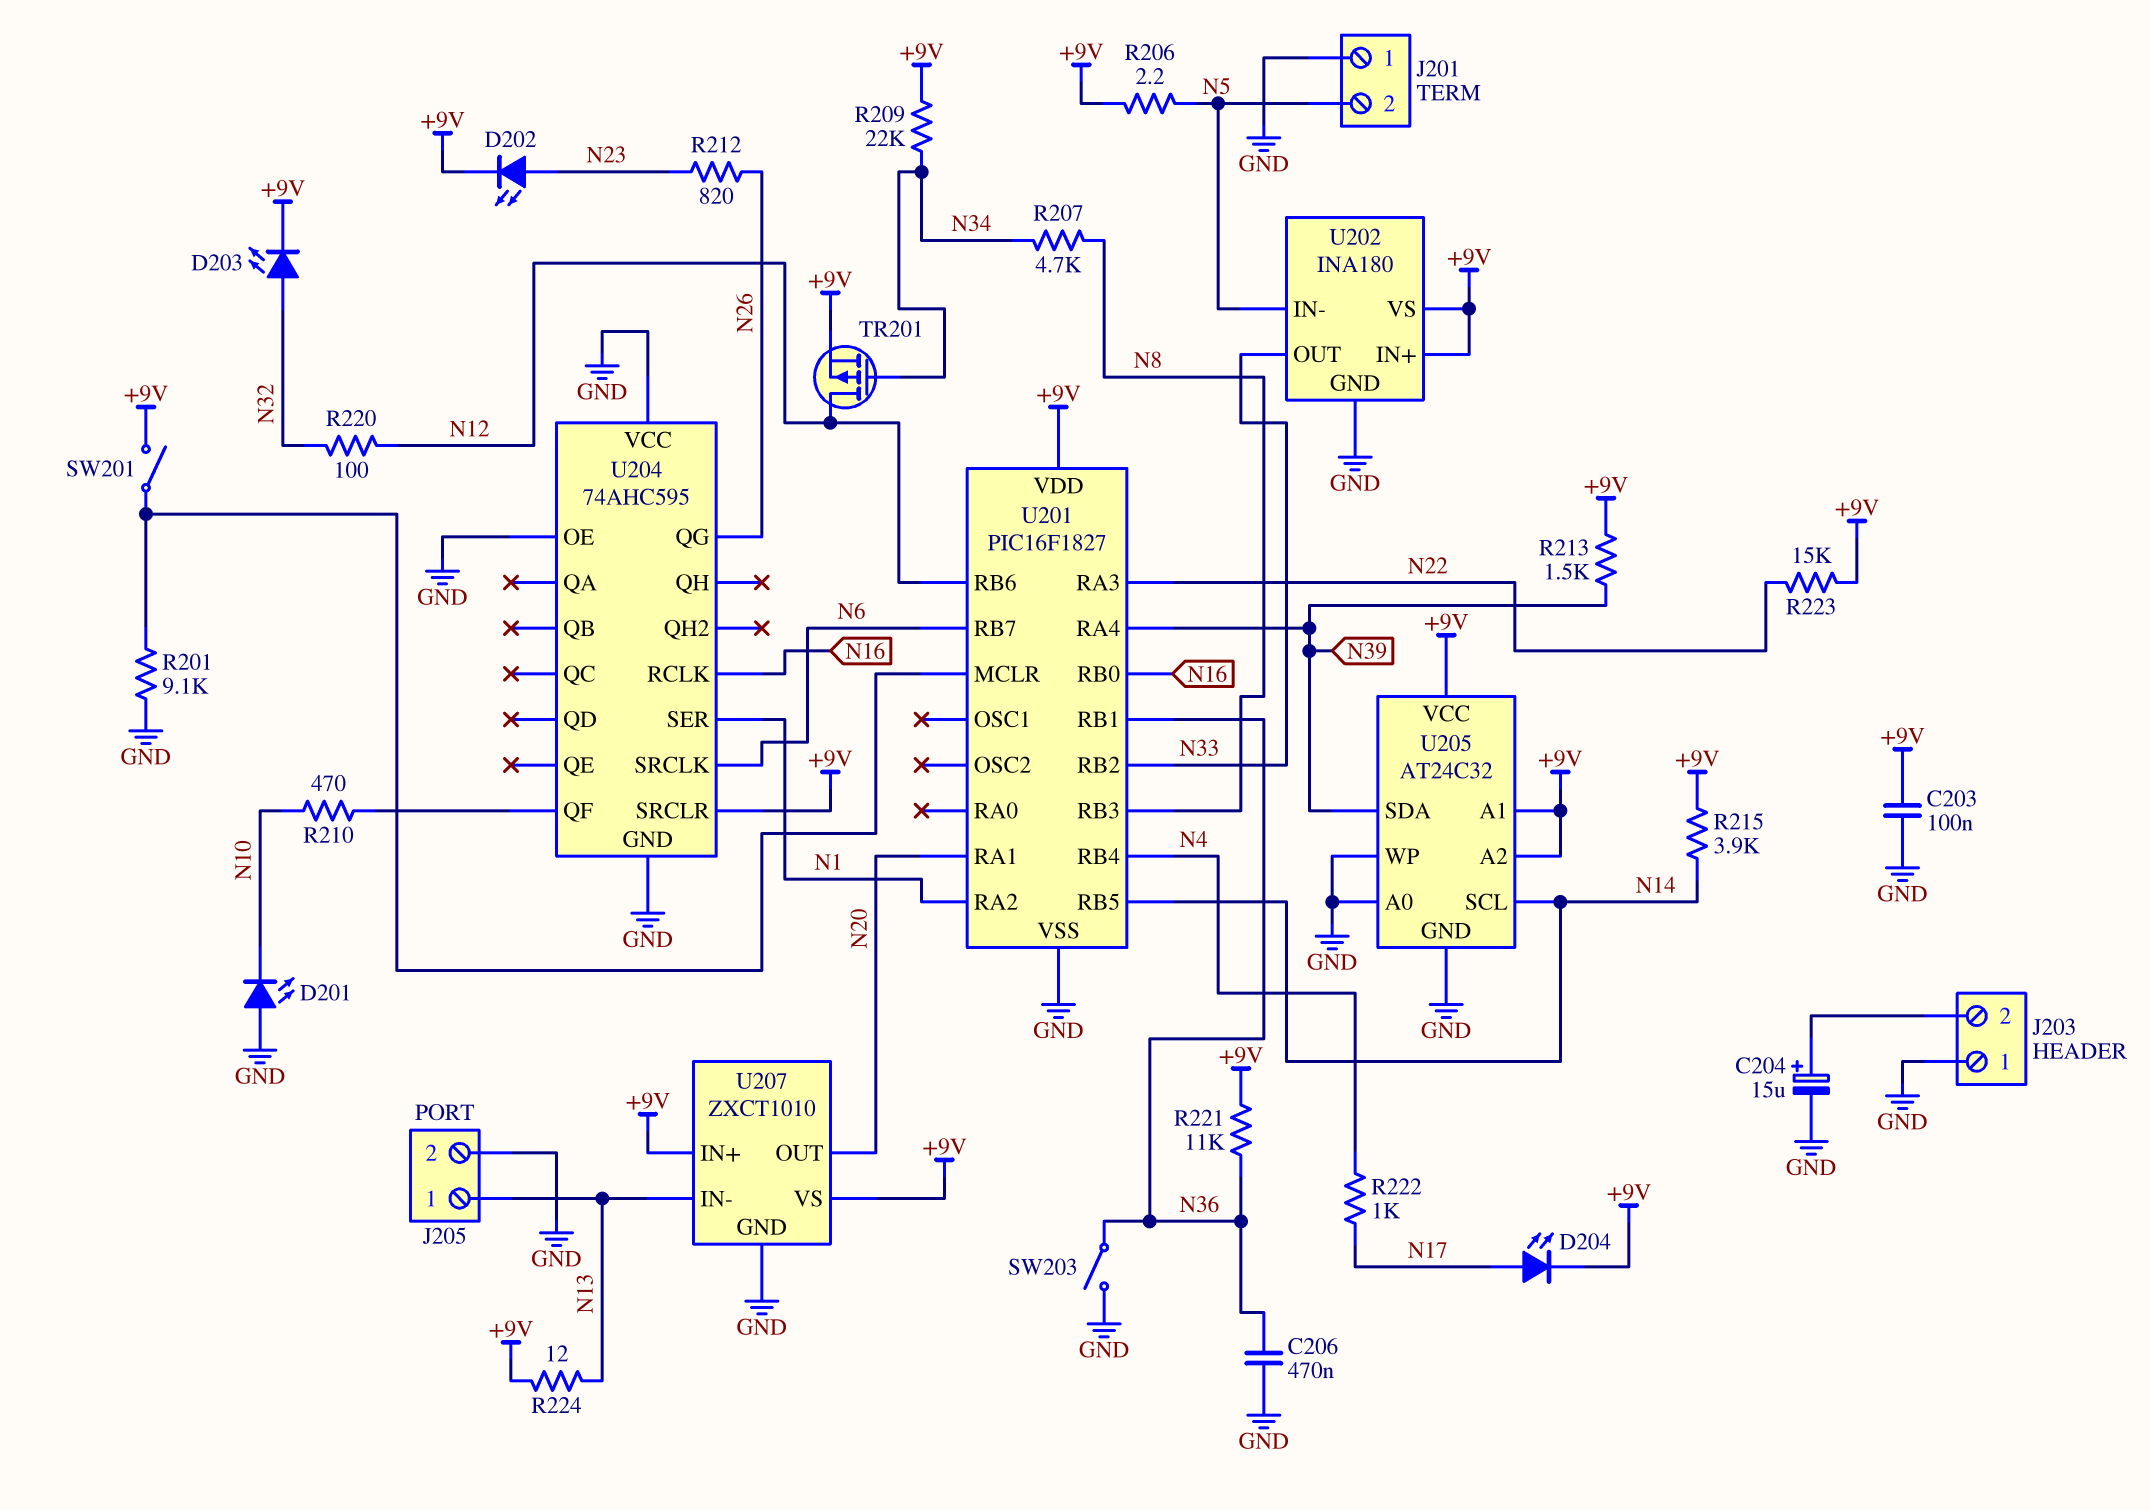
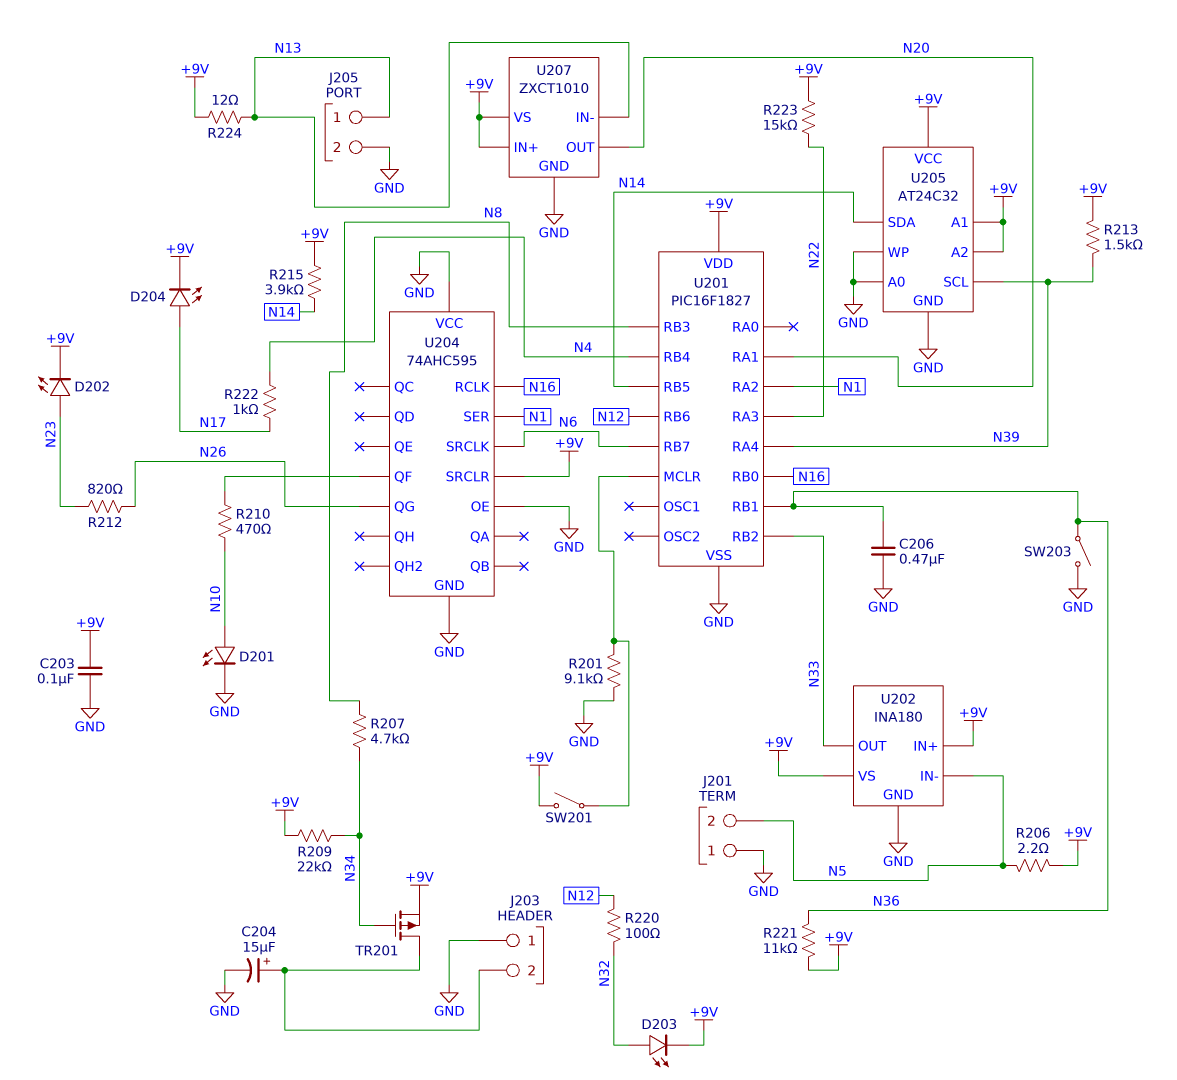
D201: LED (A GND, K N10) -> LED (A N10, K GND)
TR201: PMOS (G N34, D N12, S +9V) -> PMOS (G N34, D J203/2, S +9V)
U205 pin SCL: N14 -> N39
U205 pin SDA: N39 -> N14

